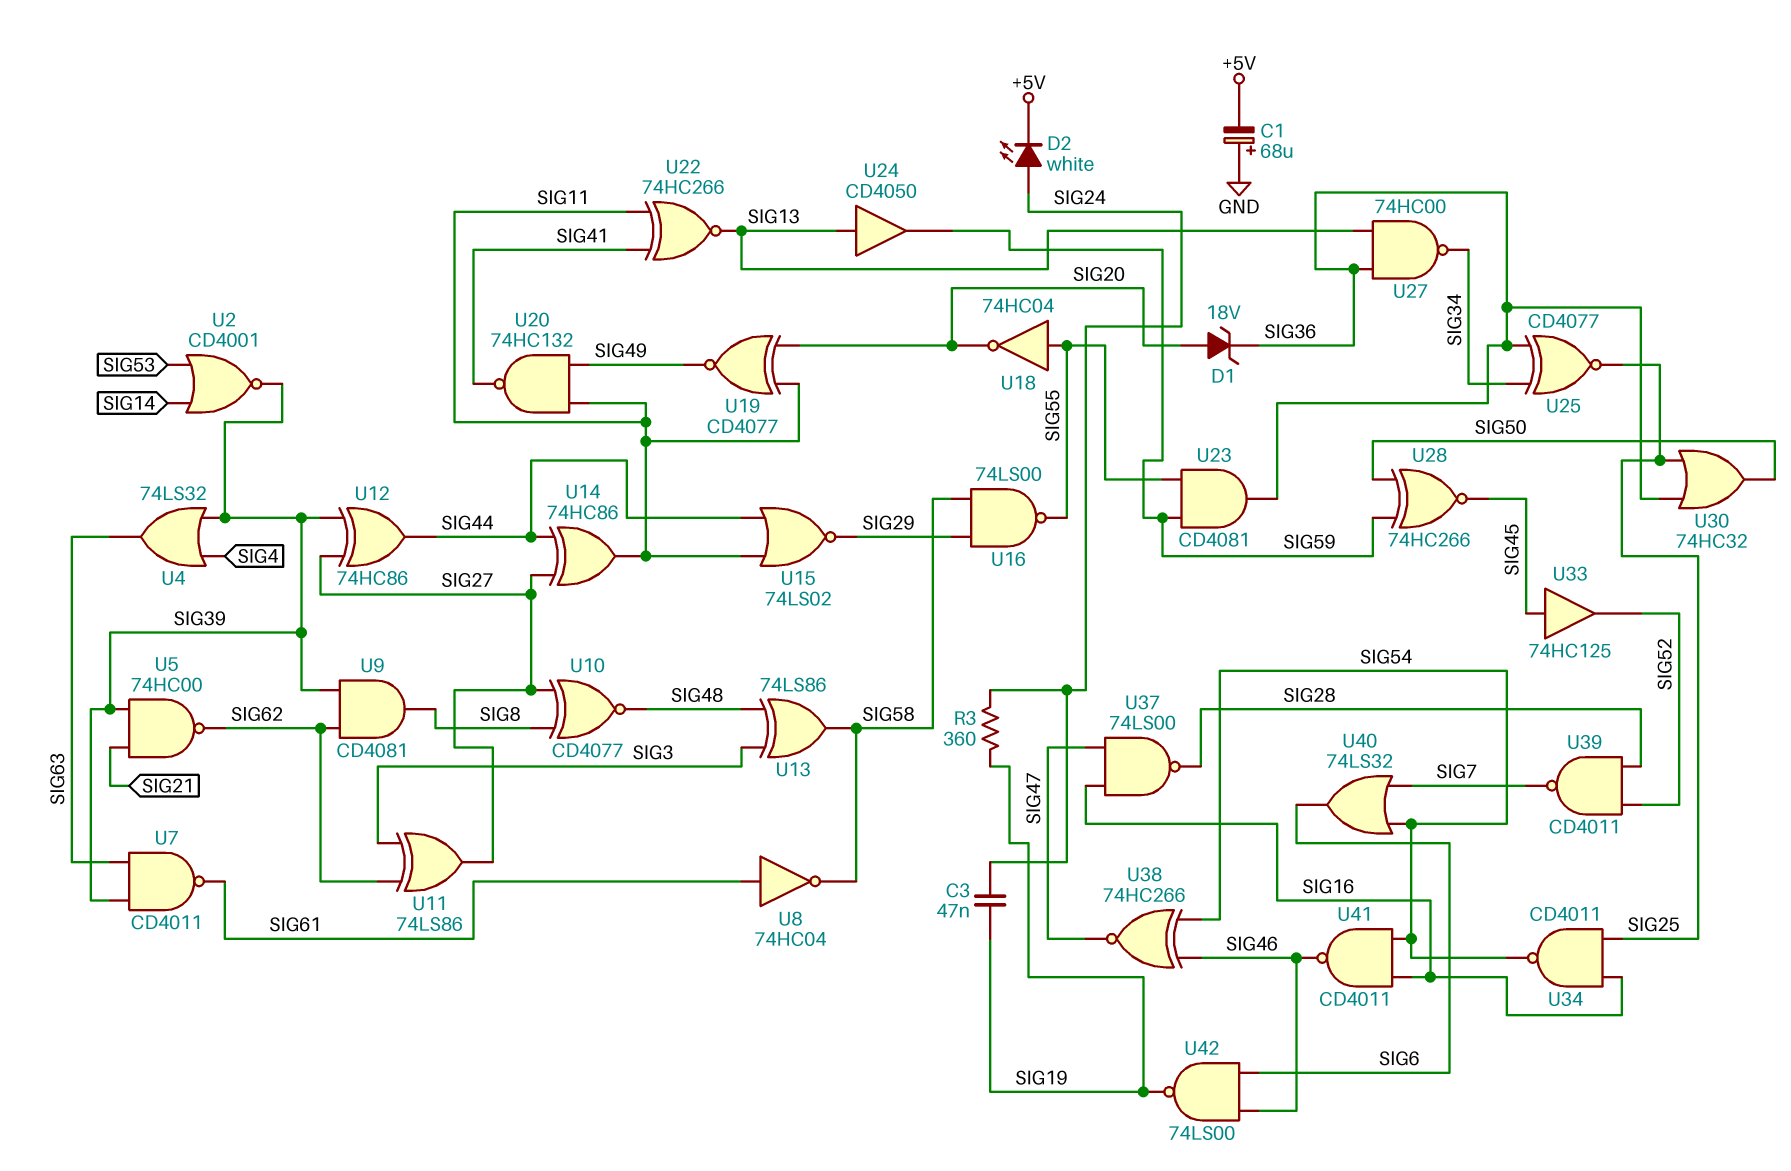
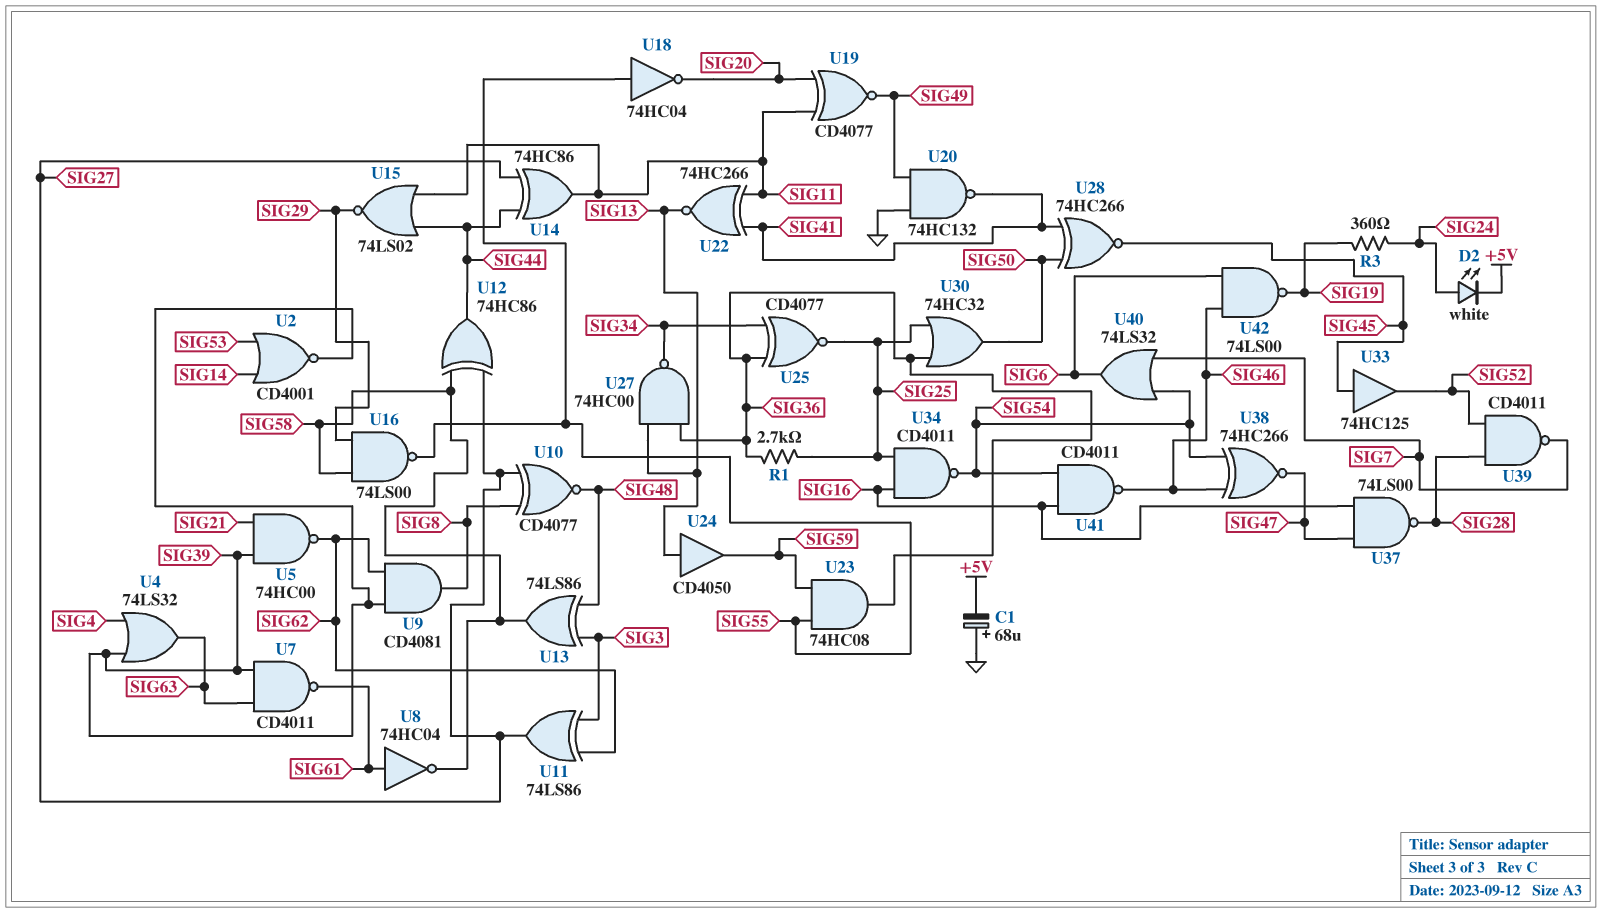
C3: 47nF (SIG19, SIG24) -> none
D1: zener 18V (A SIG20, K SIG36) -> none
R1: none -> 2.7k (SIG25, SIG36)
U12: XOR 74HC86 (in SIG27, in SIG39, out SIG44) -> XOR 74HC86 (in SIG27, in SIG58, out SIG44)
U20: NAND 74HC132 (in SIG11, in SIG49, out SIG41) -> NAND 74HC132 (in GND, in SIG49, out SIG41)
U23: AND CD4081 (in SIG55, in SIG59, out SIG36) -> AND 74HC08 (in SIG55, in SIG59, out SIG36)
U28: XNOR 74HC266 (in SIG50, in SIG59, out SIG45) -> XNOR 74HC266 (in SIG41, in SIG50, out SIG45)

